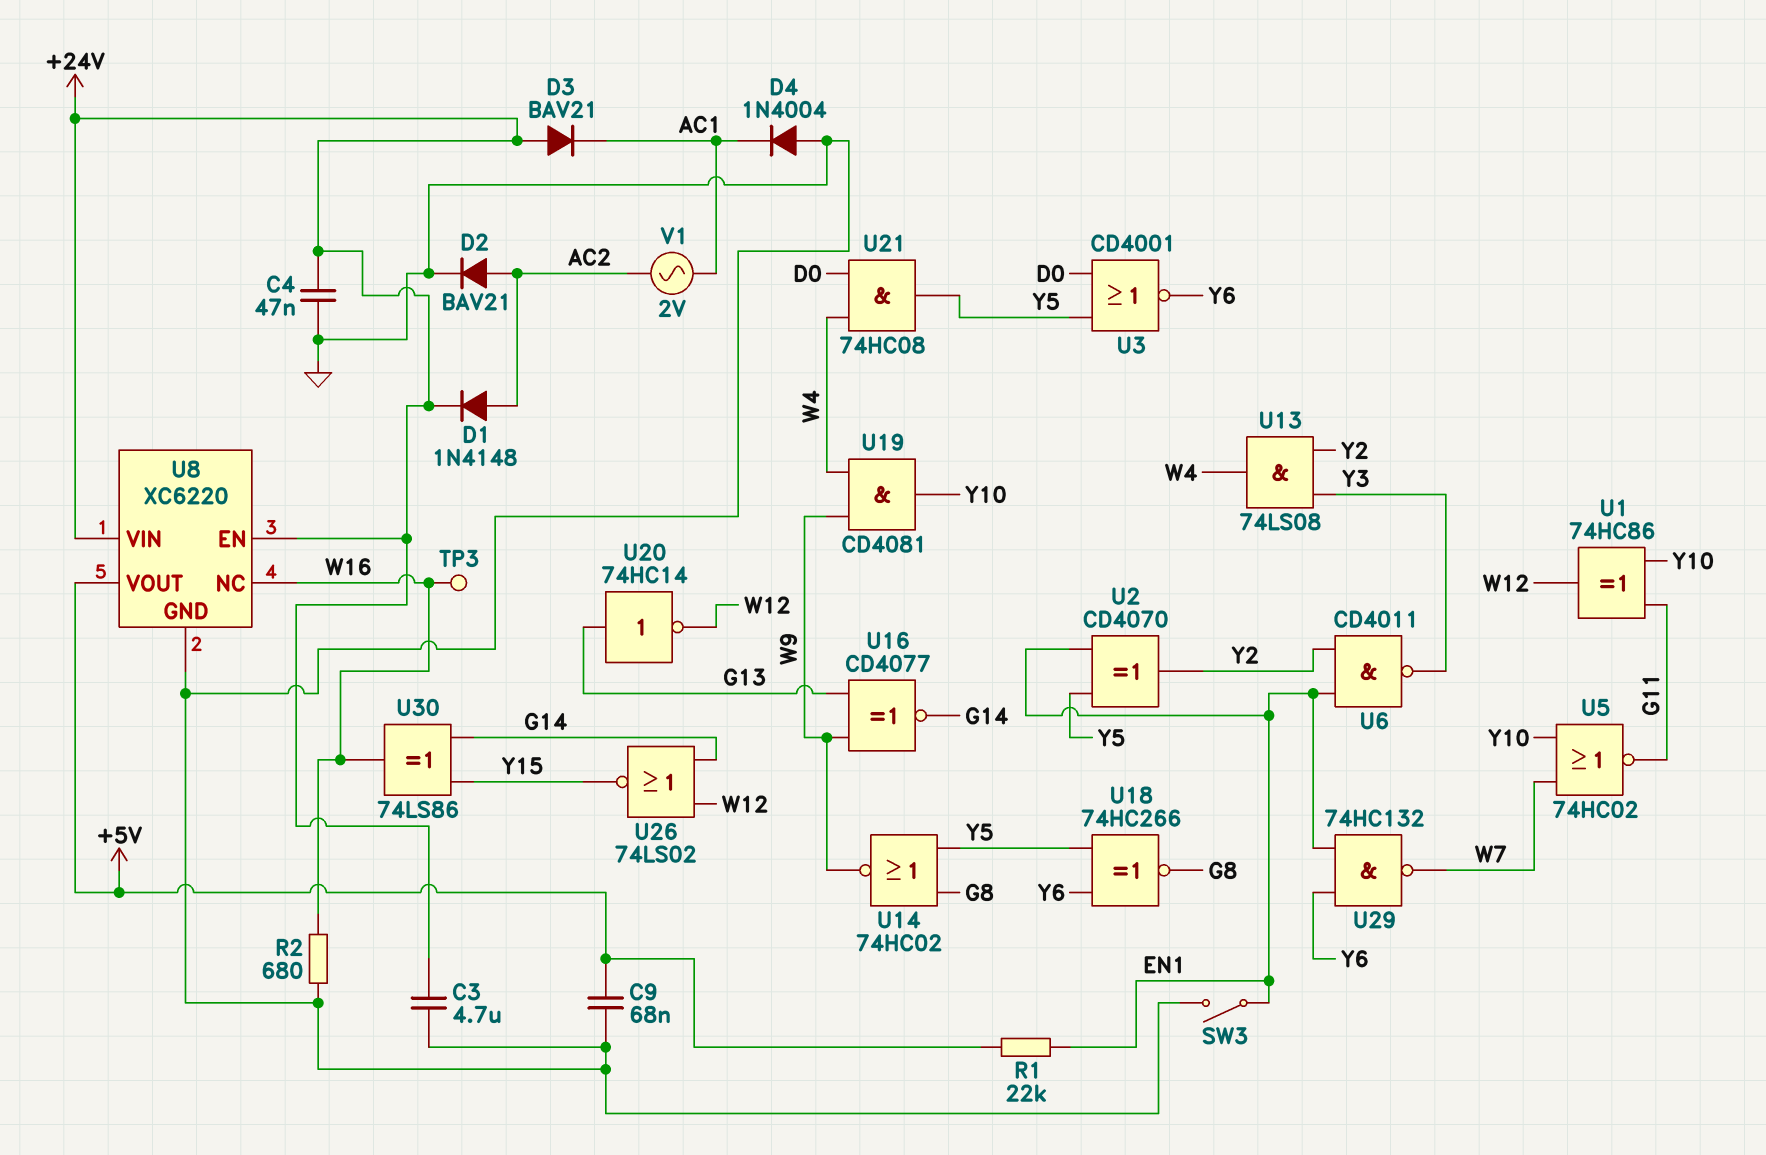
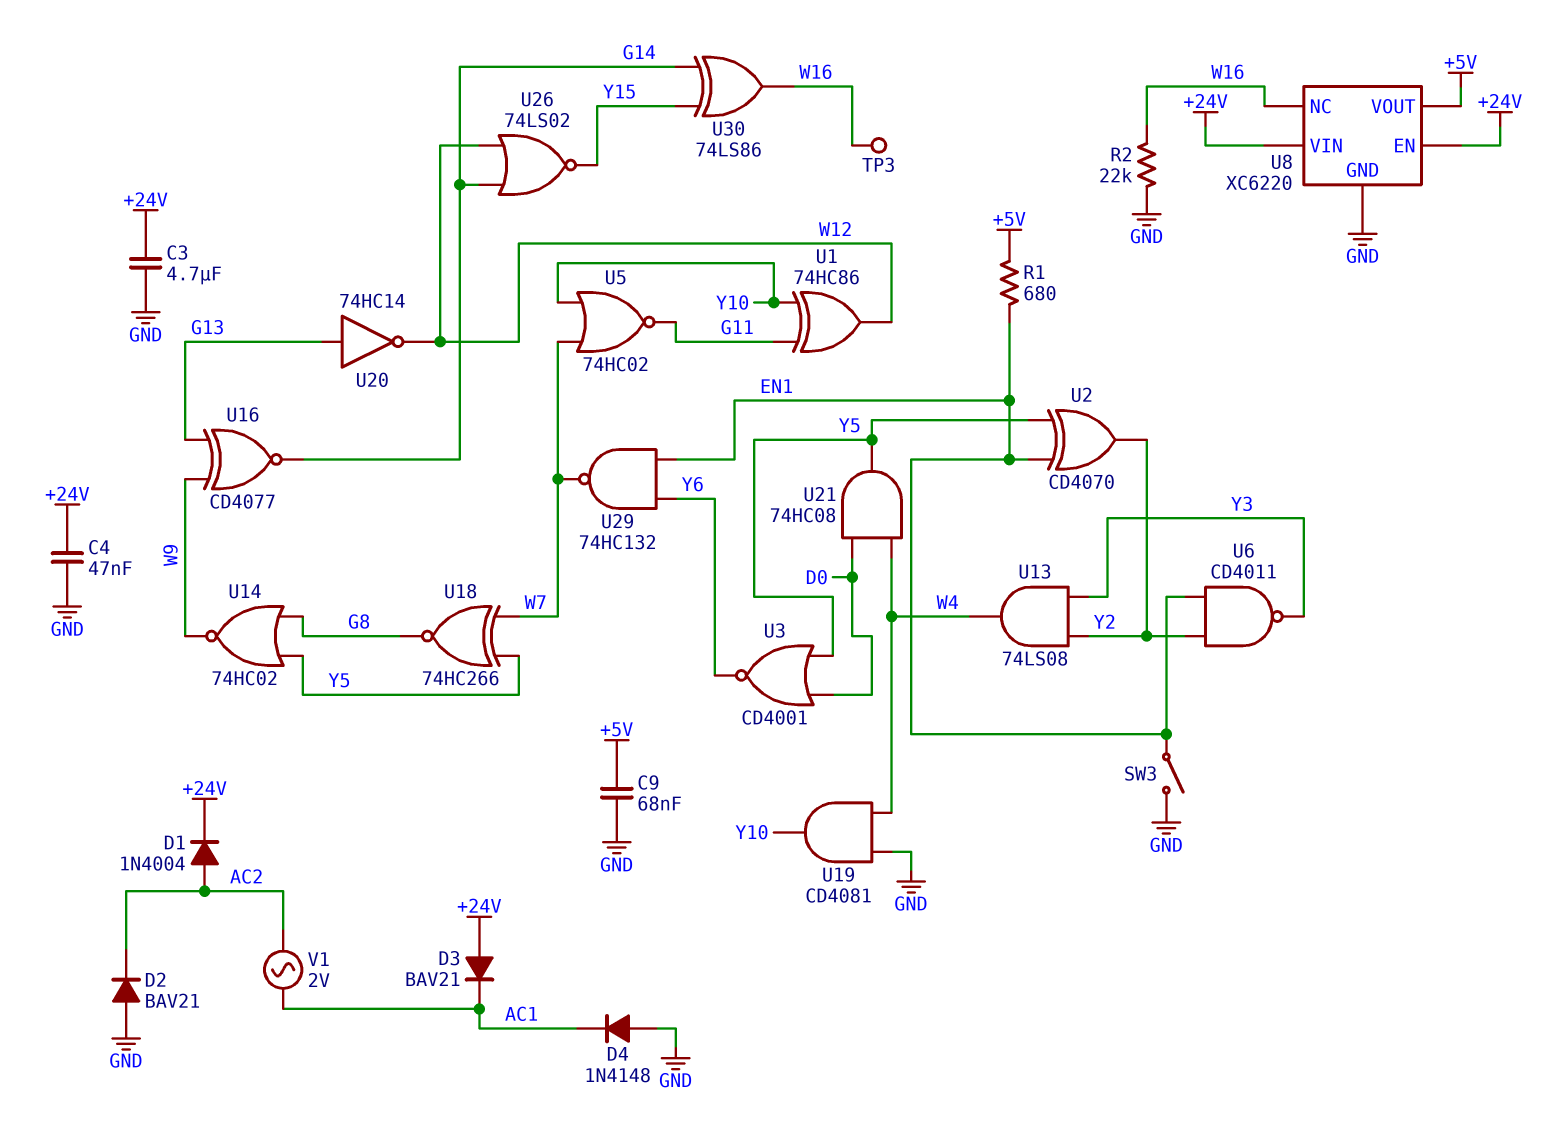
D1: diode 1N4148 (A AC2, K +24V) -> diode 1N4004 (A AC2, K +24V)
D2: diode BAV21 (A AC2, K GND) -> diode BAV21 (A GND, K AC2)
D4: diode 1N4004 (A GND, K AC1) -> diode 1N4148 (A GND, K AC1)
R1: 22k (+5V, EN1) -> 680 (+5V, EN1)
R2: 680 (GND, W16) -> 22k (GND, W16)
U18: XNOR 74HC266 (in Y5, in Y6, out G8) -> XNOR 74HC266 (in W7, in Y5, out G8)
U19: AND CD4081 (in W4, in W9, out Y10) -> AND CD4081 (in GND, in W4, out Y10)

